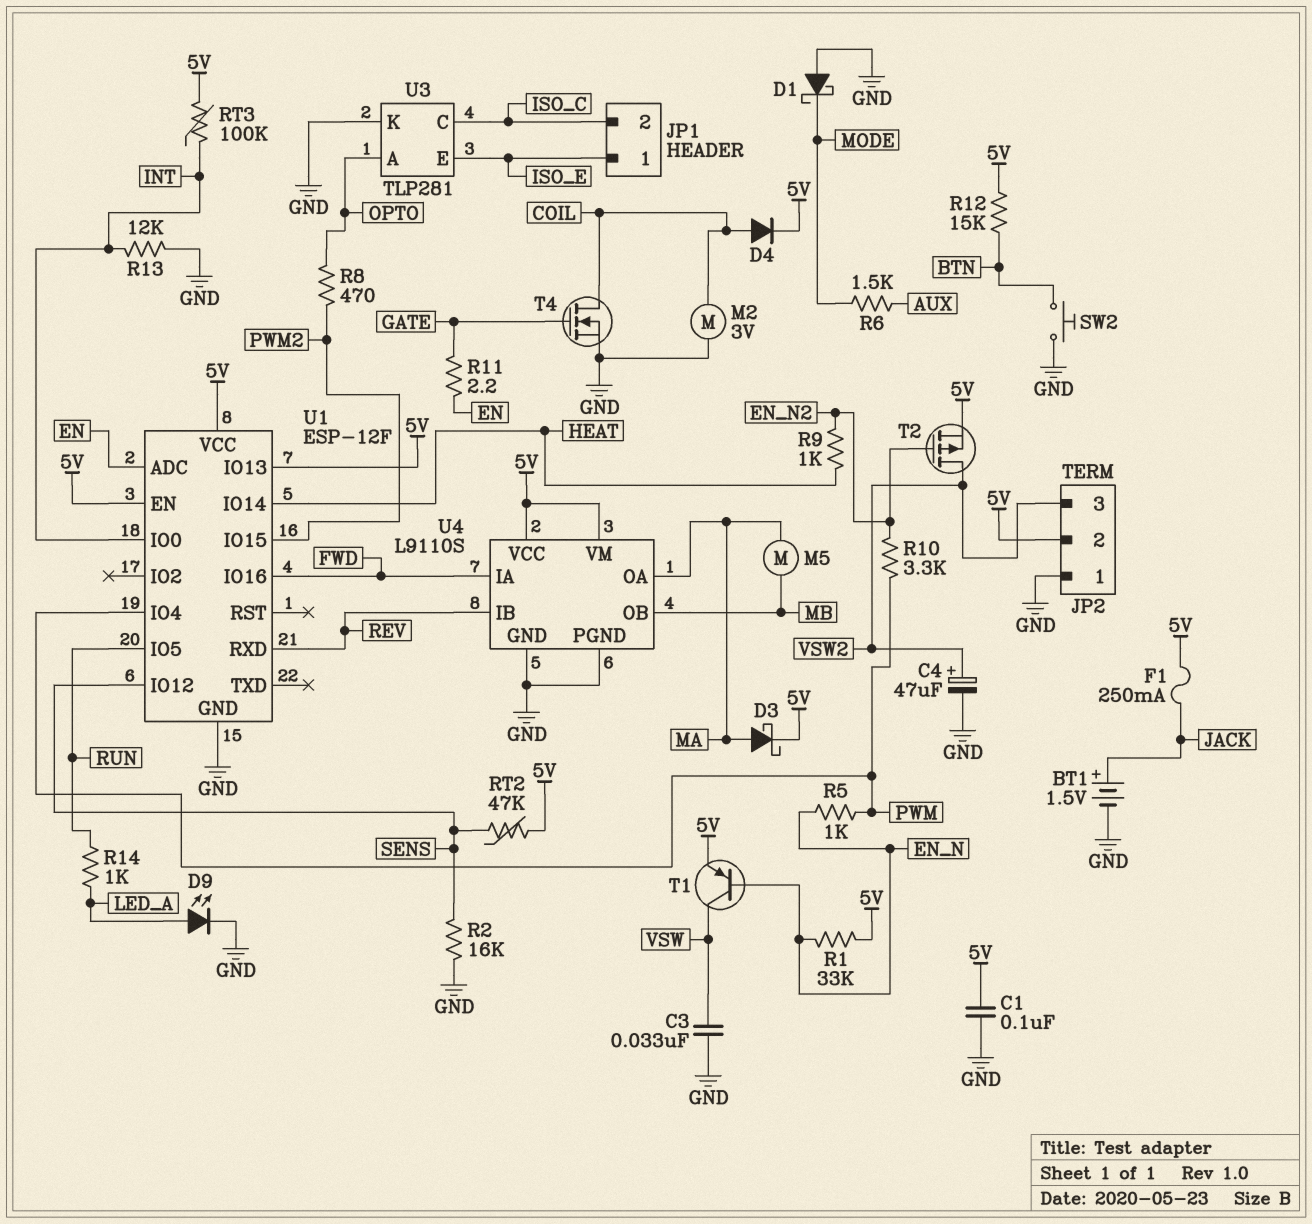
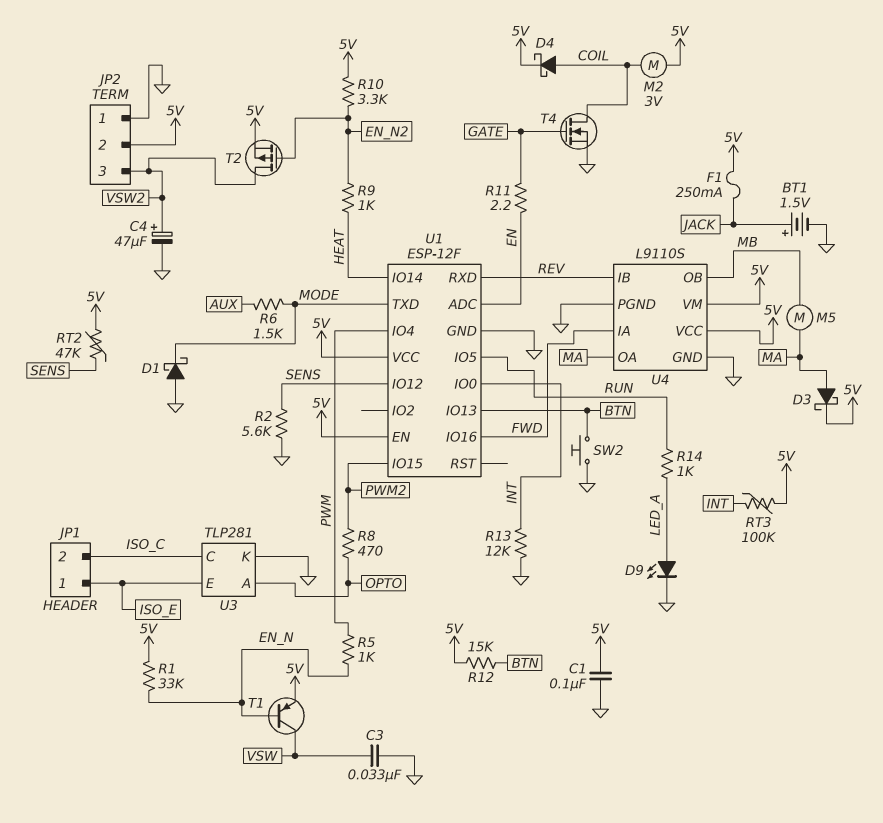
D4: diode (A COIL, K 5V) -> schottky (A COIL, K 5V)
M2: motor 3V (COIL, GND) -> motor 3V (5V, COIL)
R2: 16k (GND, SENS) -> 5.6k (GND, SENS)
R10: 3.3k (EN_N2, PWM) -> 3.3k (5V, EN_N2)
U1 pin IO13: 5V -> BTN
U1 pin TXD: none -> MODE

